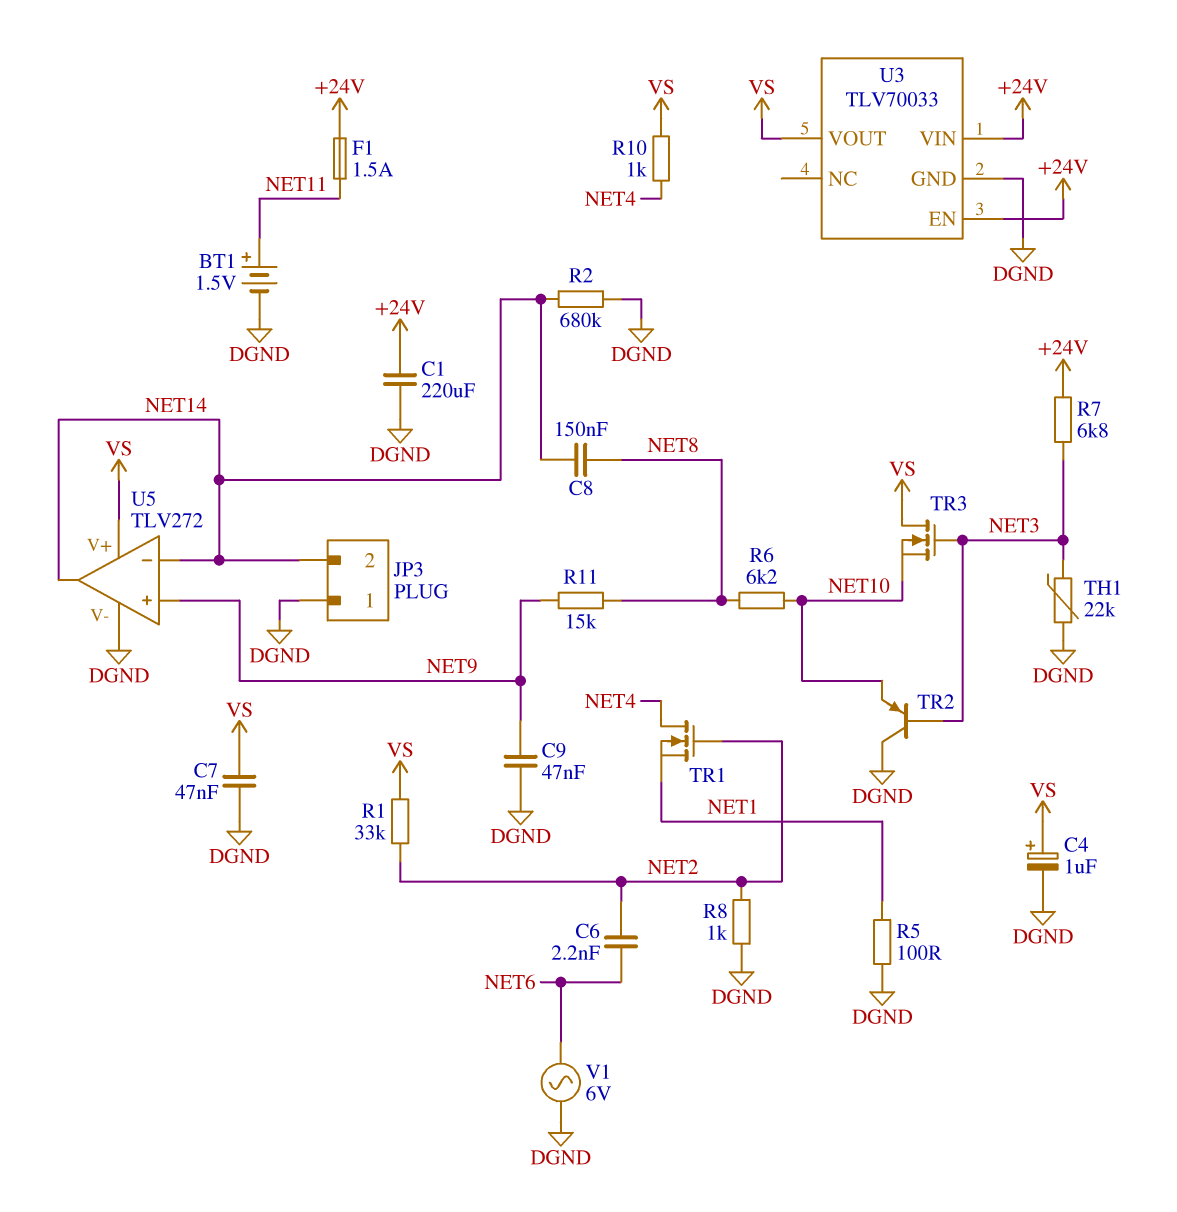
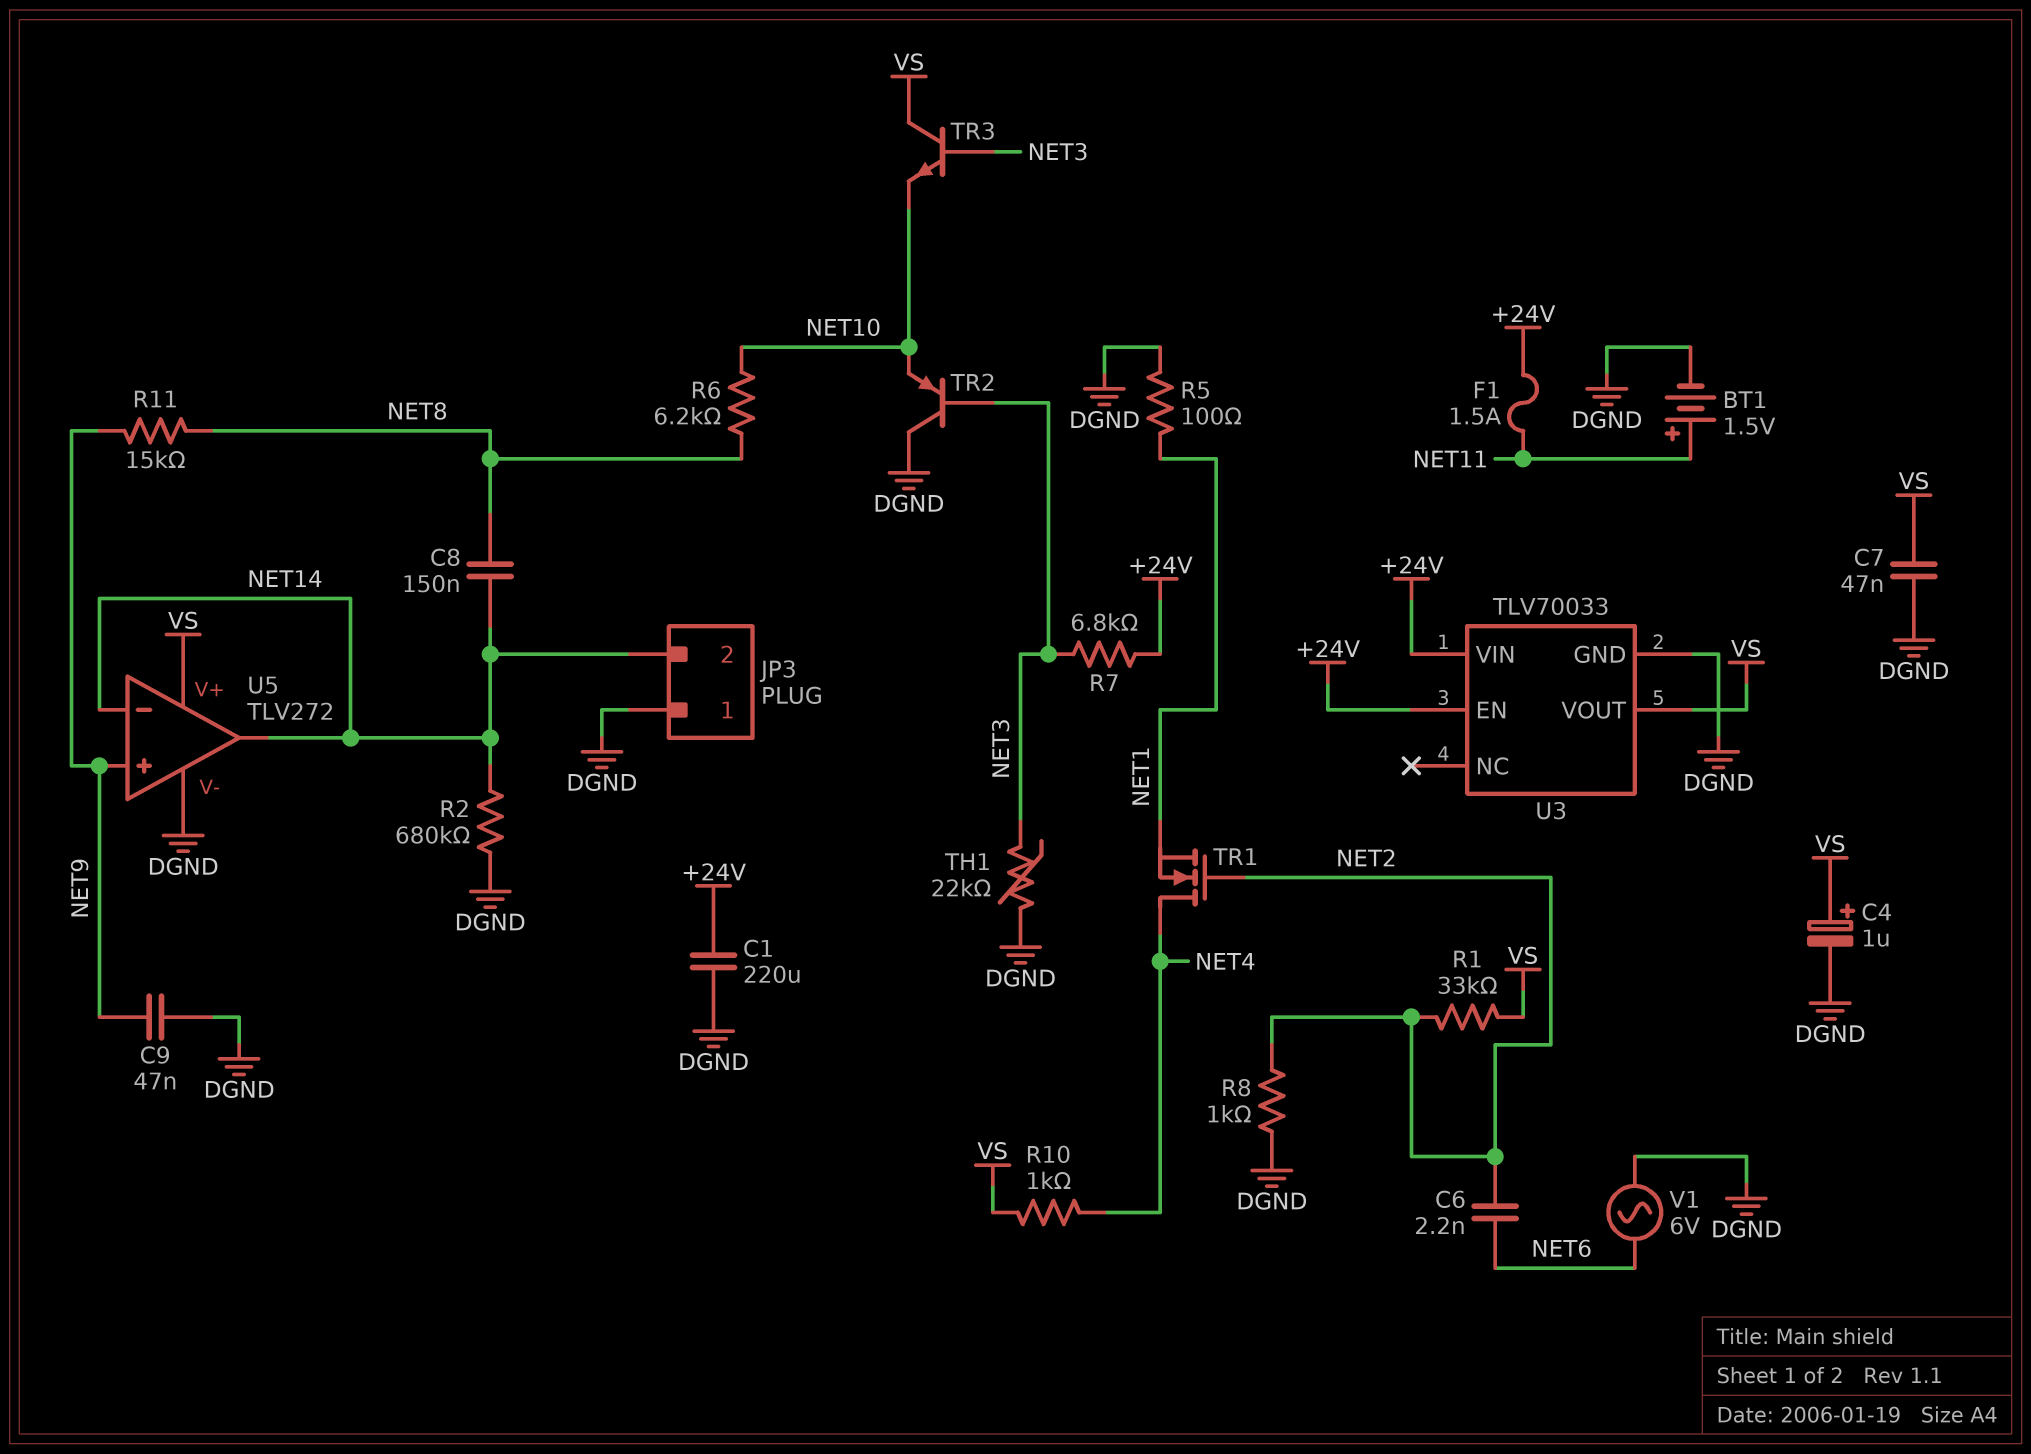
TR3: NMOS (G NET3, D VS, S NET10) -> NPN (B NET3, C VS, E NET10)

